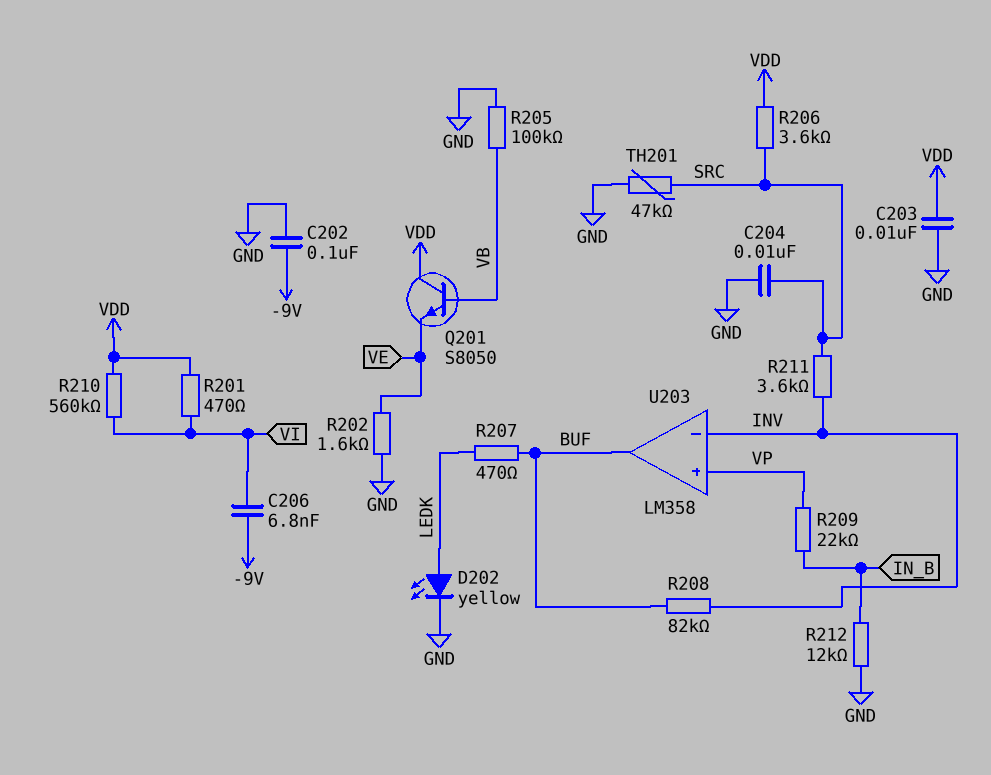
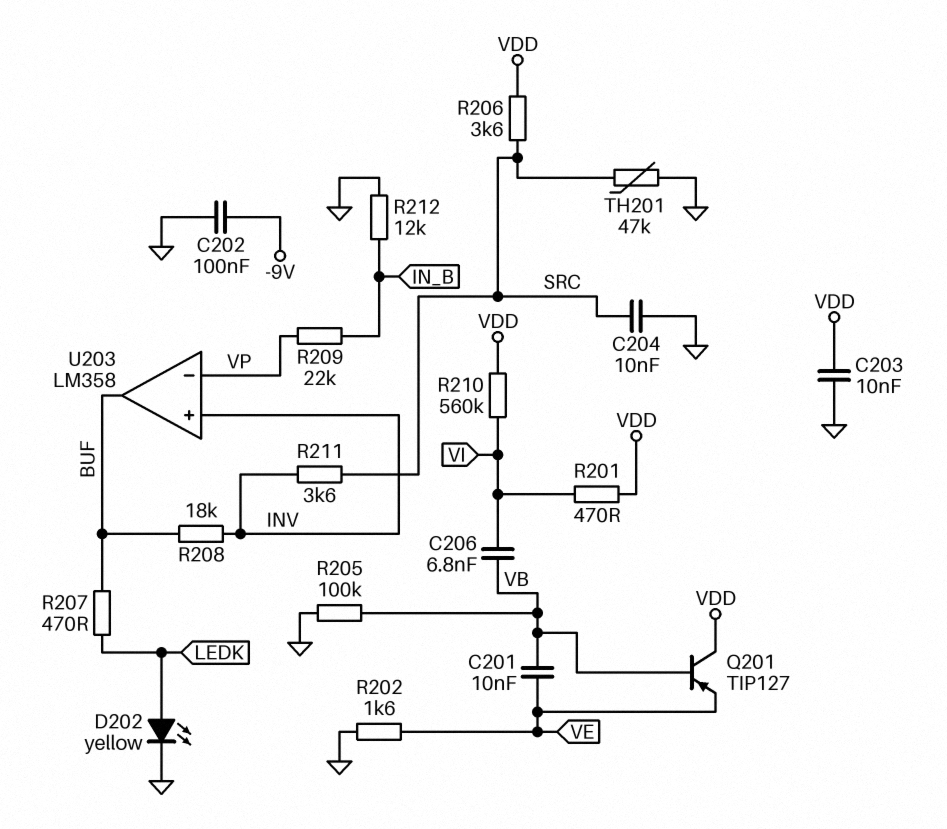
C201: none -> 10nF (VB, VE)
C206: 6.8nF (-9V, VI) -> 6.8nF (VB, VI)
Q201: NPN S8050 (B VB, C VDD, E VE) -> PNP TIP127 (B VB, C VDD, E VE)
R208: 82k (BUF, INV) -> 18k (BUF, INV)
U203 pin in+: VP -> INV
U203 pin in-: INV -> VP

